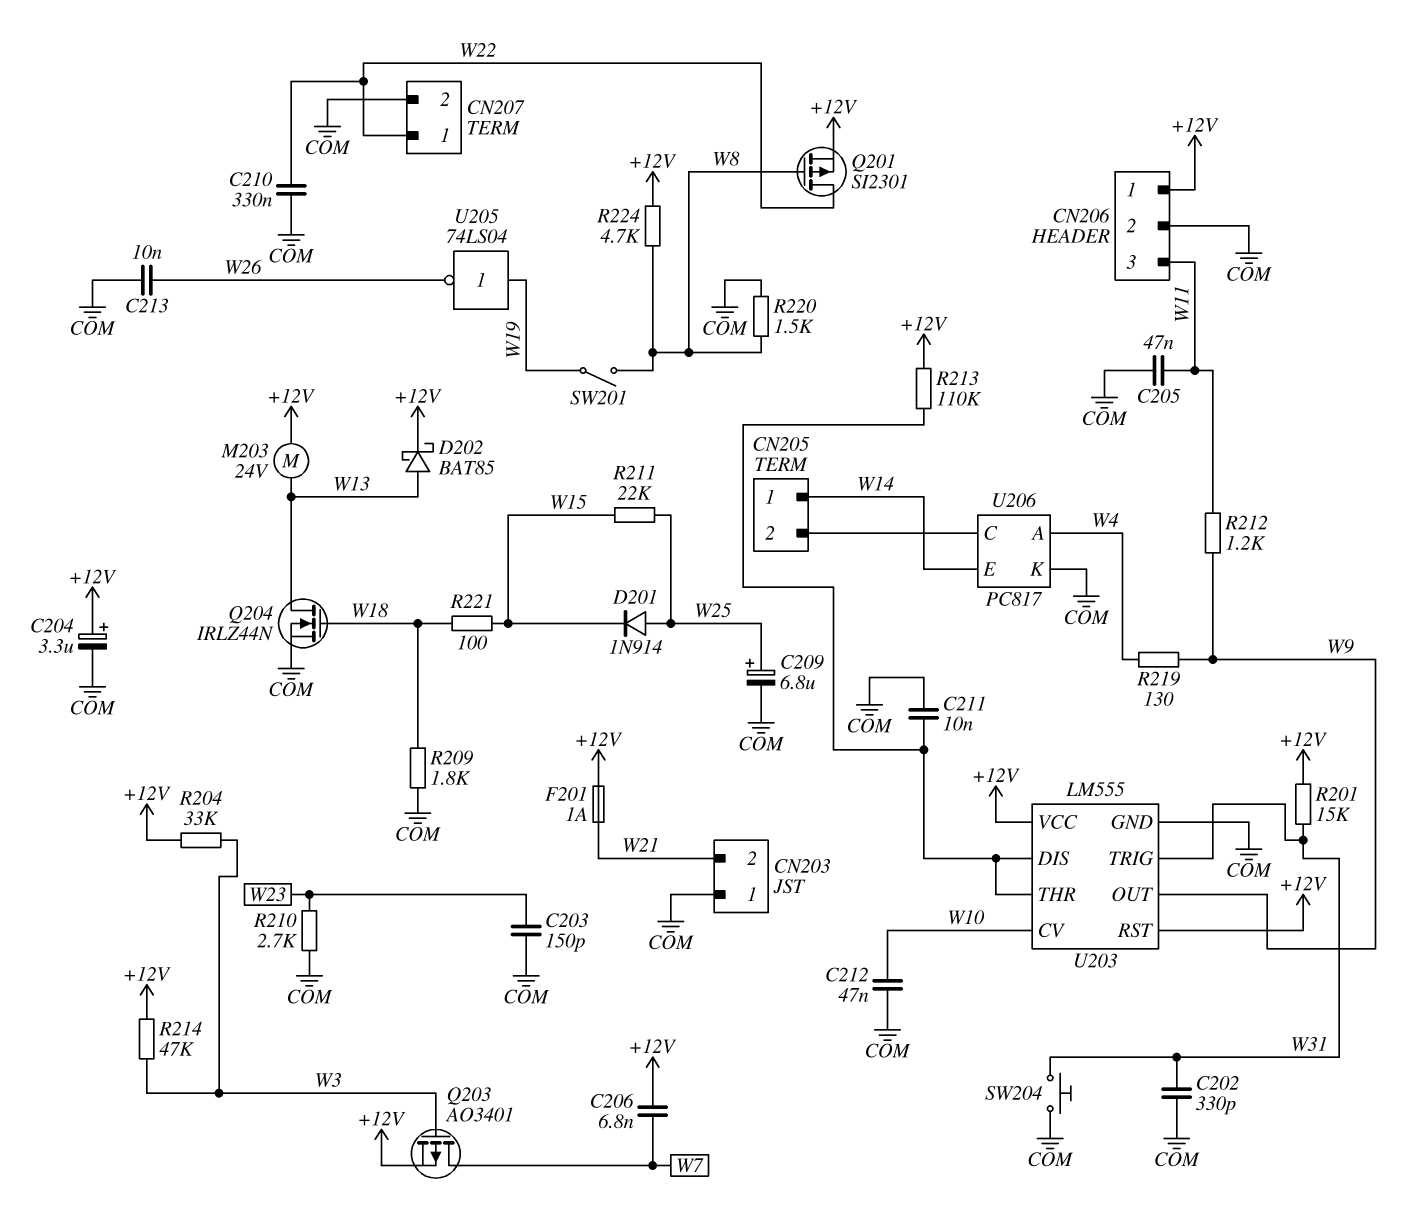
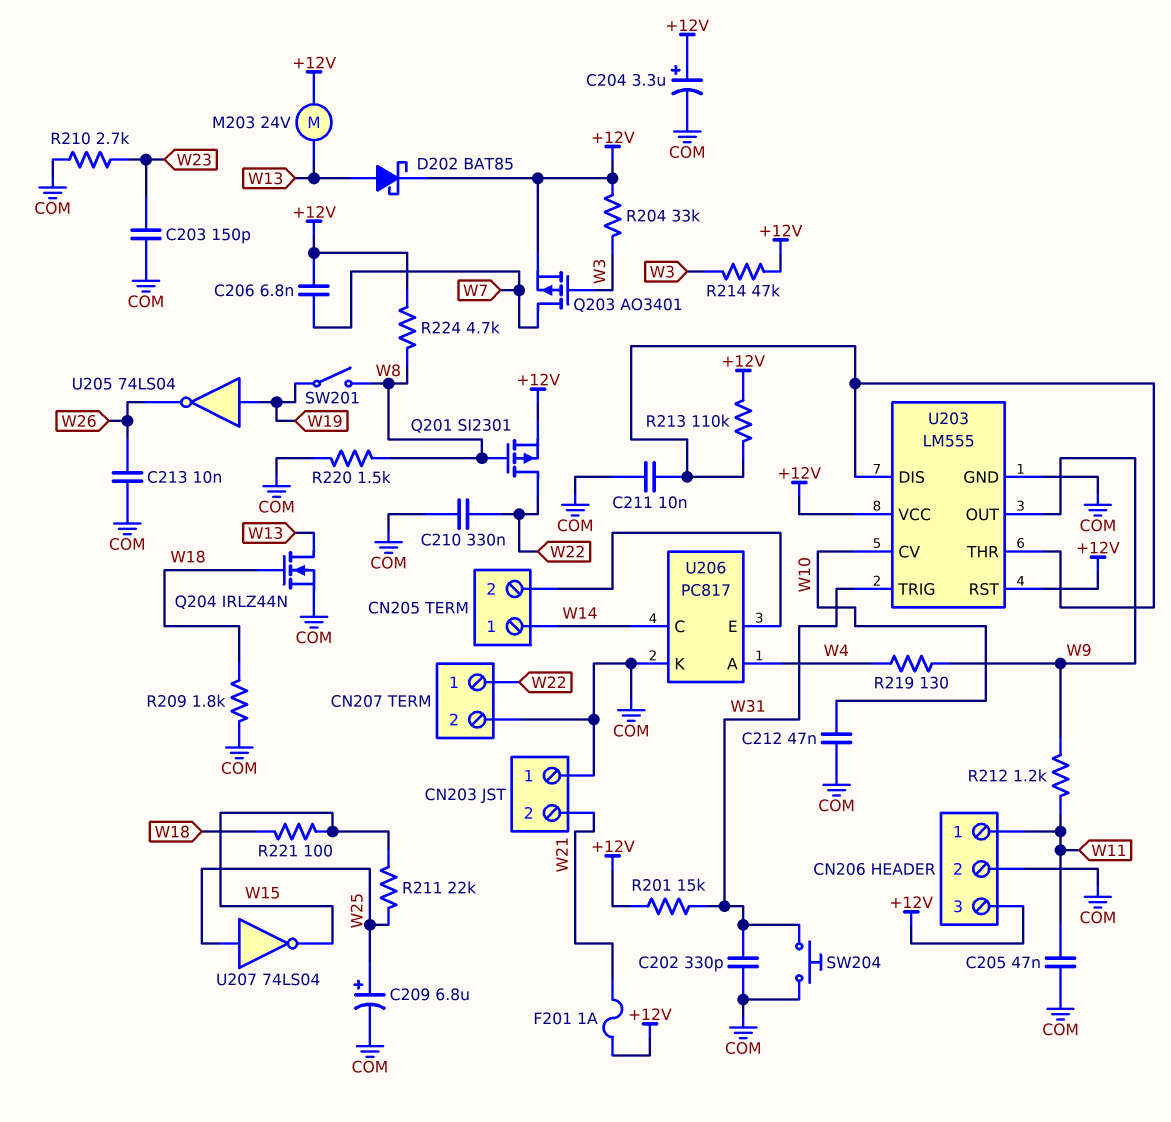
CN206 pin 1: +12V -> W11
CN206 pin 3: W11 -> +12V
D201: diode 1N914 (A W25, K W15) -> none
U206 pin C: CN205/2 -> W14
U206 pin E: W14 -> CN205/2
U207: none -> NOT 74LS04 (in W25, out W15)

